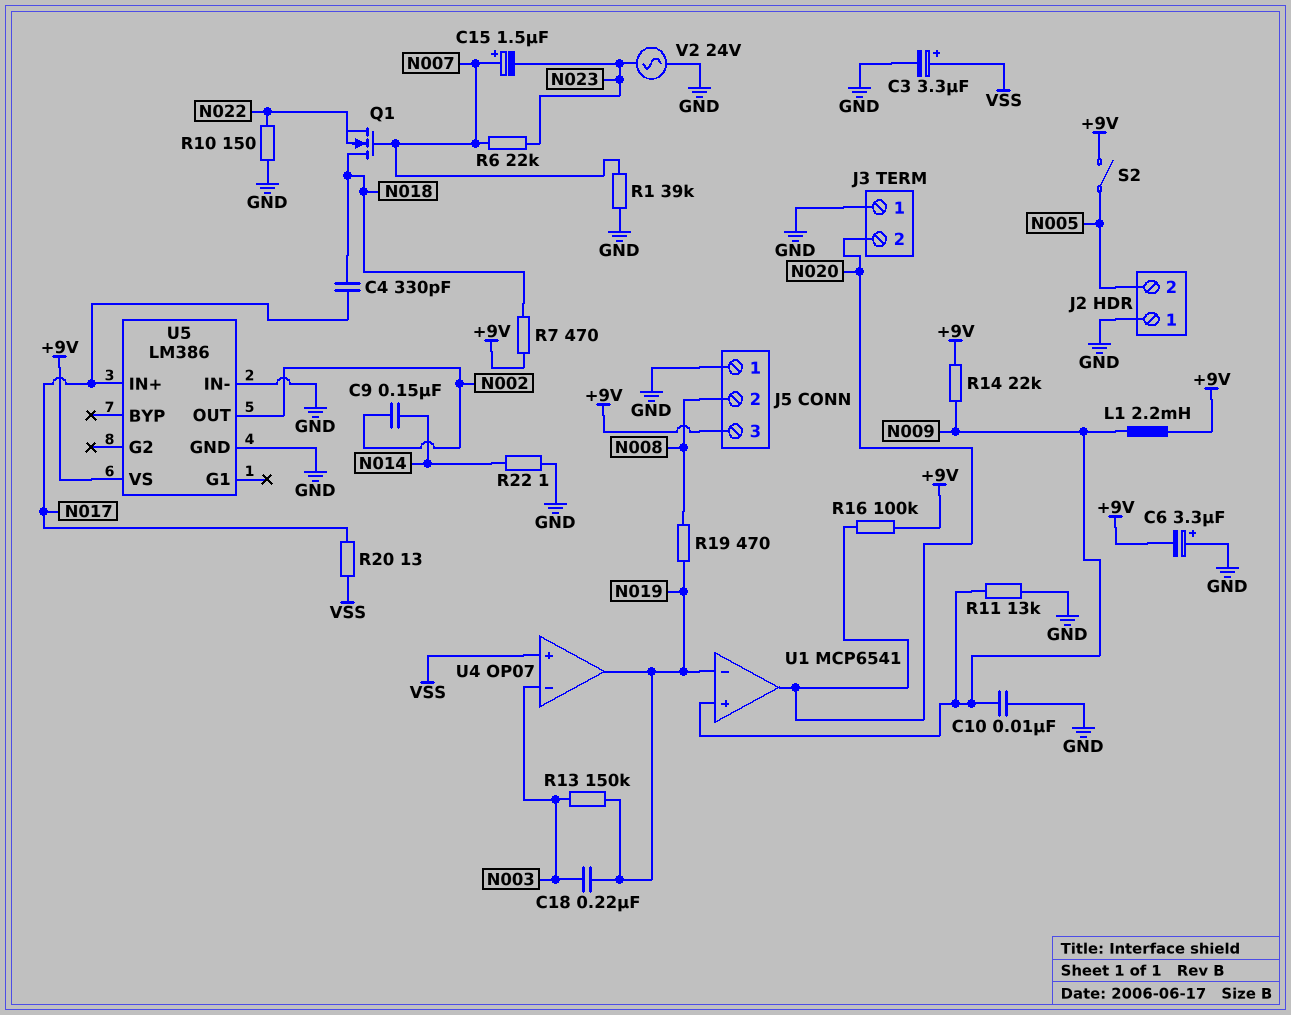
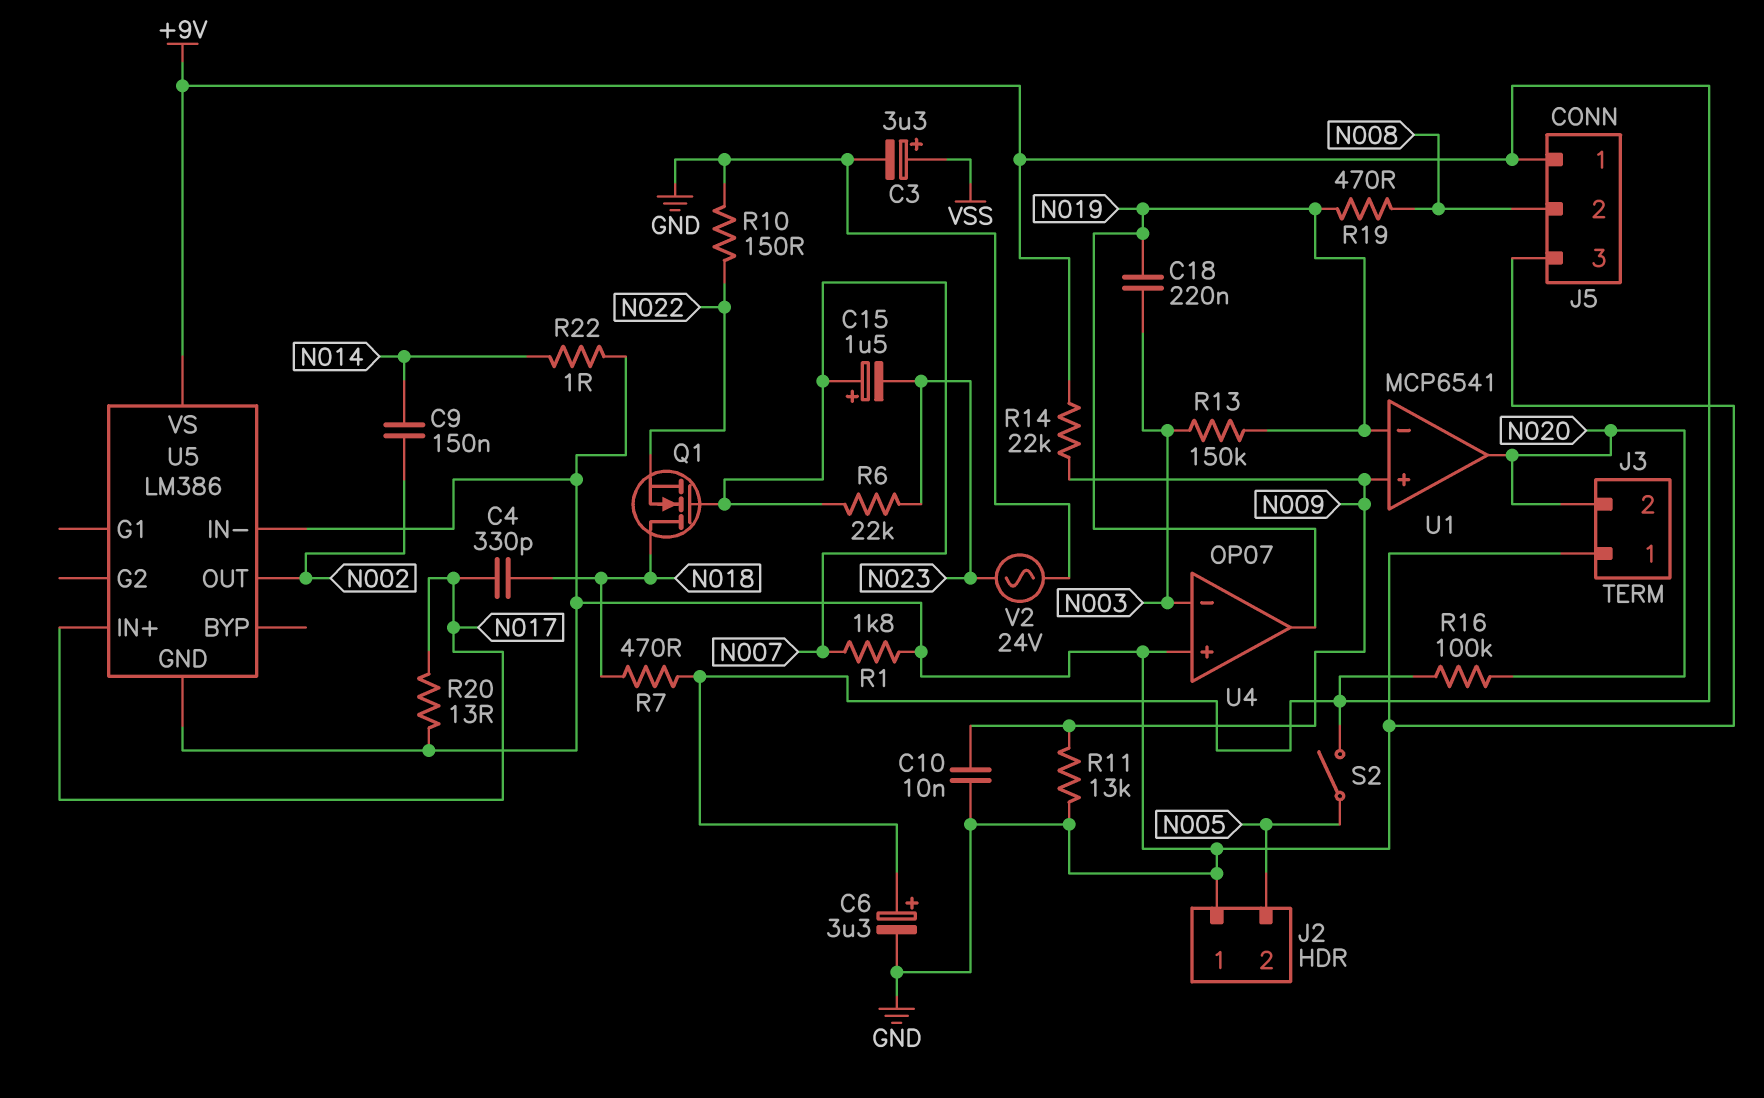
C6: 3.3uF (plus GND, minus +9V) -> 3.3uF (plus +9V, minus GND)
J5 pin 1: GND -> +9V
J5 pin 3: +9V -> GND
L1: 2.2mH (+9V, N009) -> none
R1: 39k (GND, N007) -> 1.8k (GND, N007)
R20: 13 (N017, VSS) -> 13 (GND, N017)
U4 pin in+: VSS -> GND

